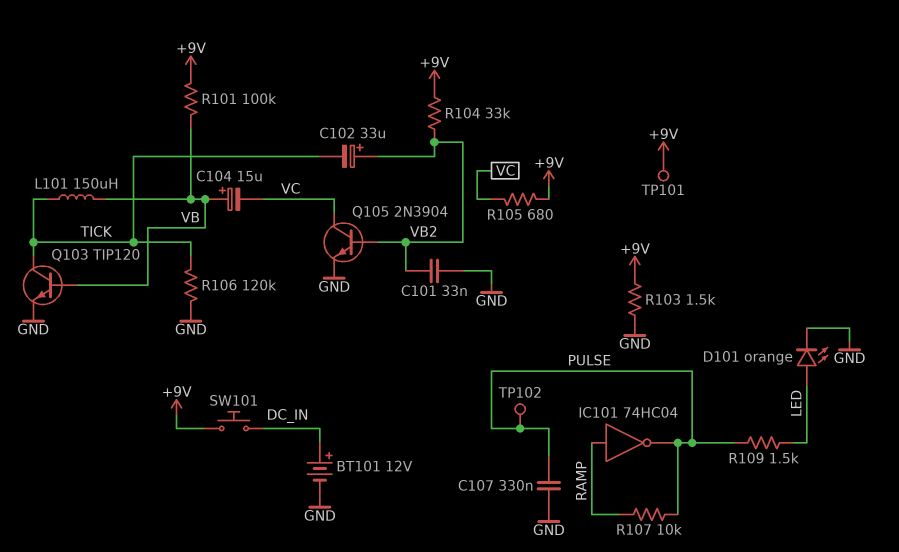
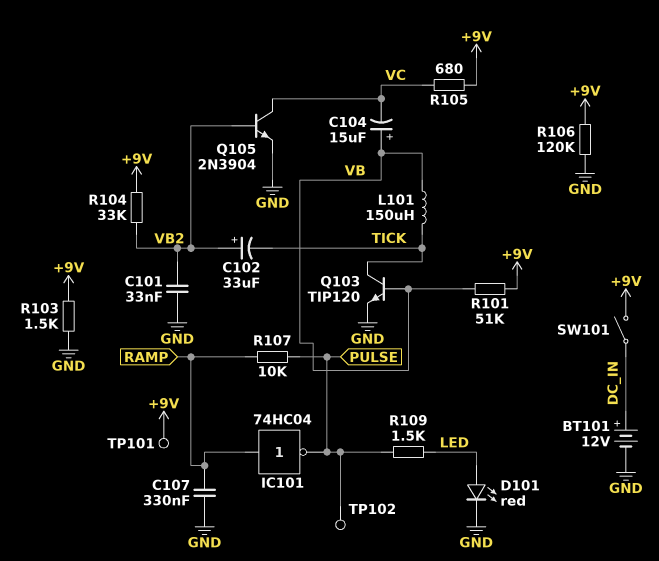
C107: 330nF (GND, PULSE) -> 330nF (GND, RAMP)
D101: LED orange (A LED, K GND) -> LED red (A LED, K GND)
R101: 100k (+9V, VB) -> 51k (+9V, VB)
R106: 120k (GND, TICK) -> 120k (+9V, GND)
SW101: button (+9V, DC_IN) -> switch (+9V, DC_IN)

